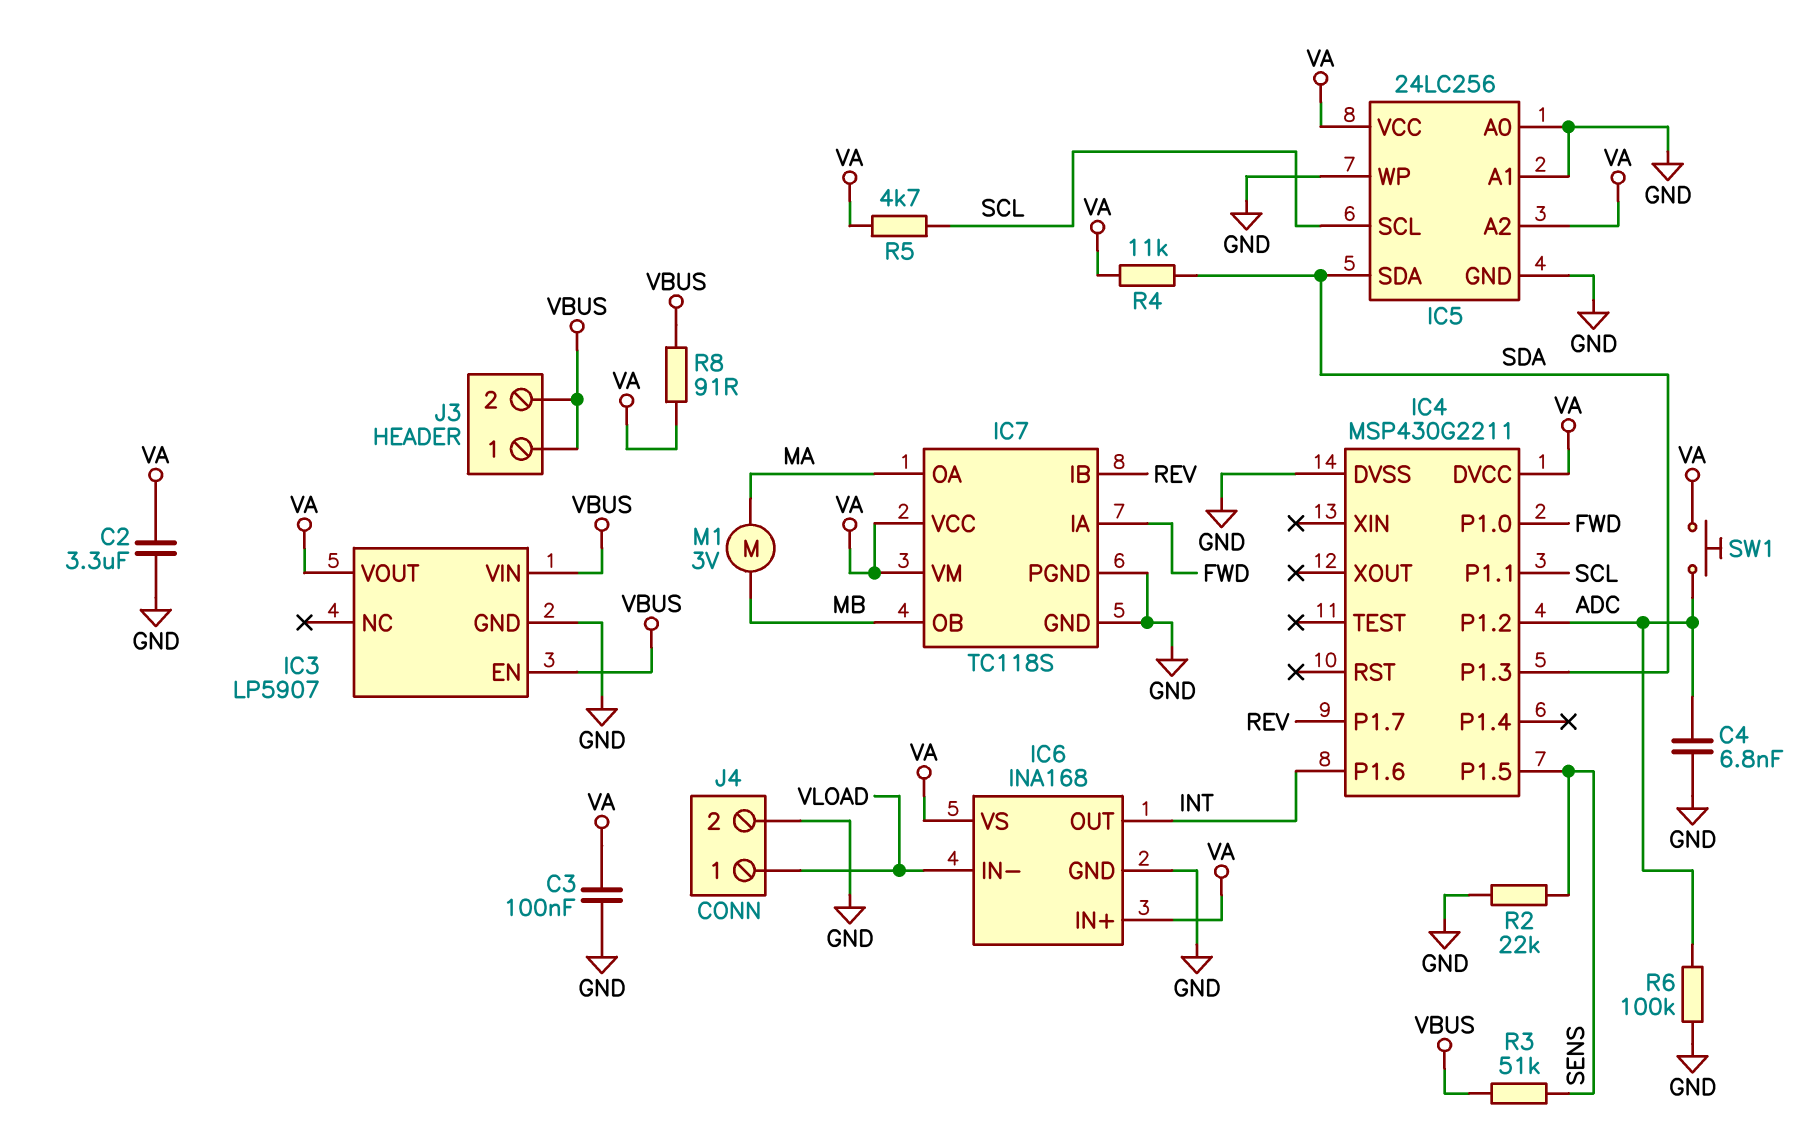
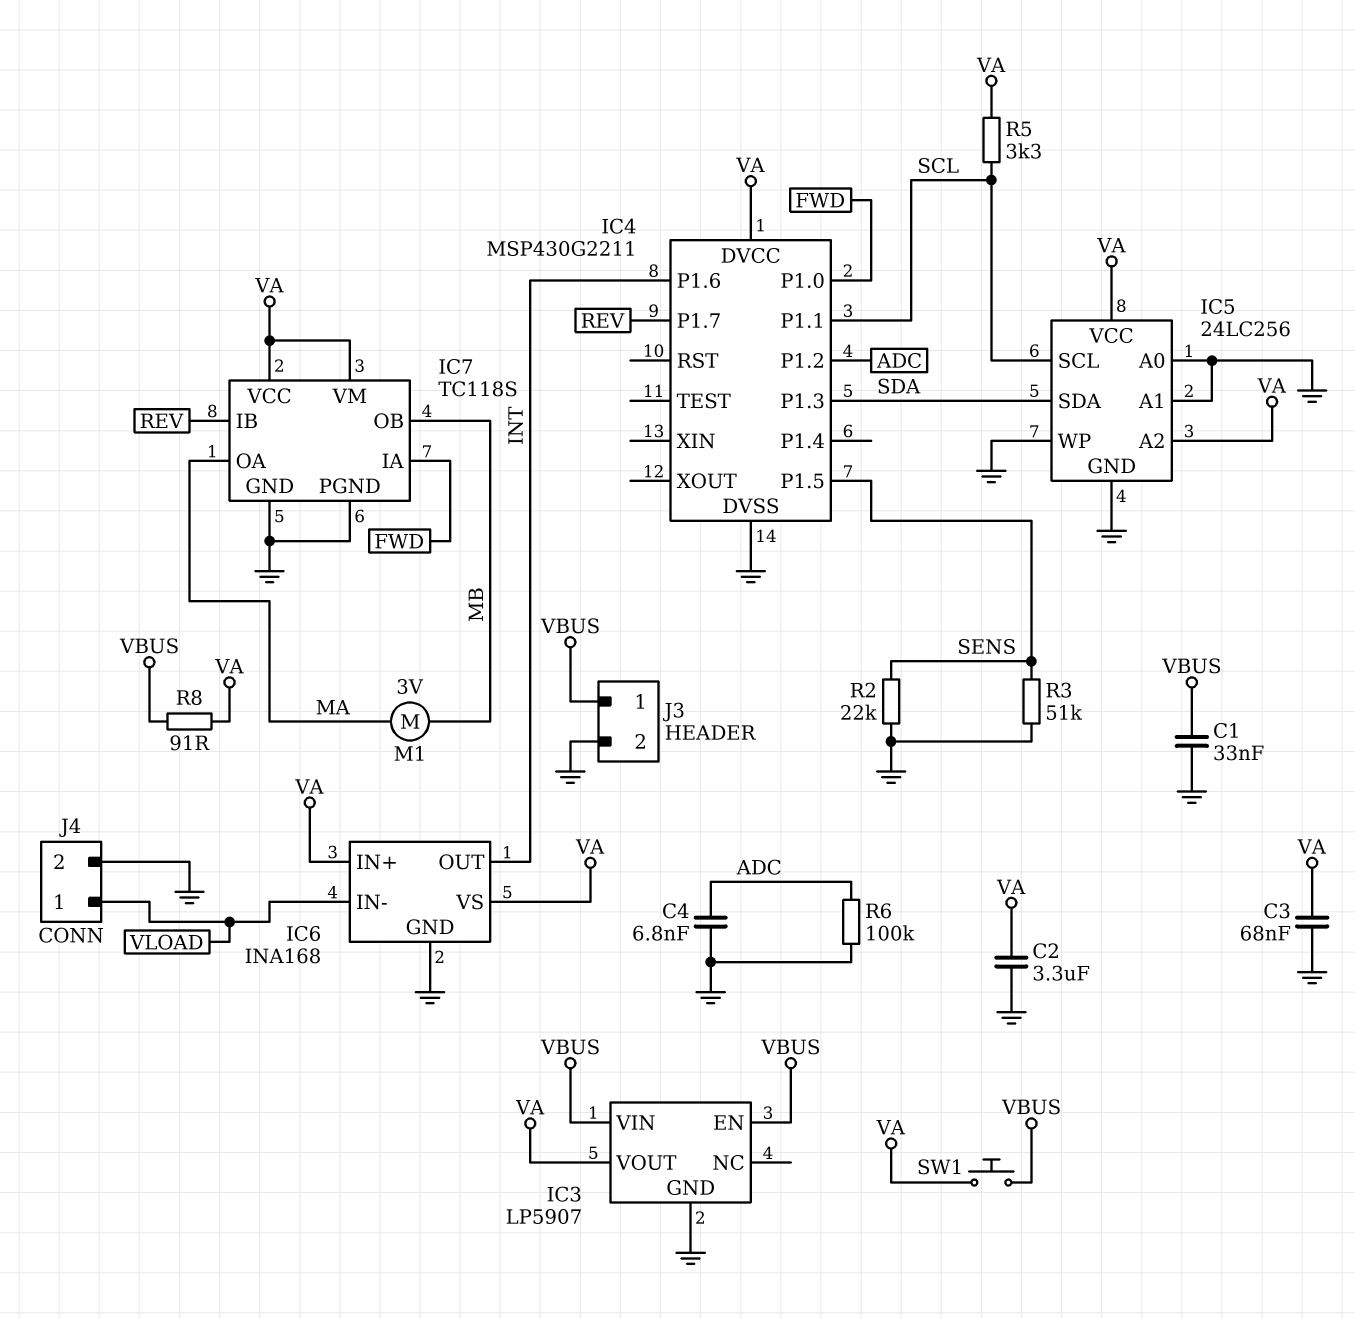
C1: none -> 33nF (GND, VBUS)
C3: 100nF (GND, VA) -> 68nF (GND, VA)
J3 pin 2: VBUS -> GND
R3: 51k (SENS, VBUS) -> 51k (GND, SENS)
R4: 11k (SDA, VA) -> none
R5: 4.7k (SCL, VA) -> 3.3k (SCL, VA)
SW1: button (ADC, VA) -> button (VA, VBUS)

